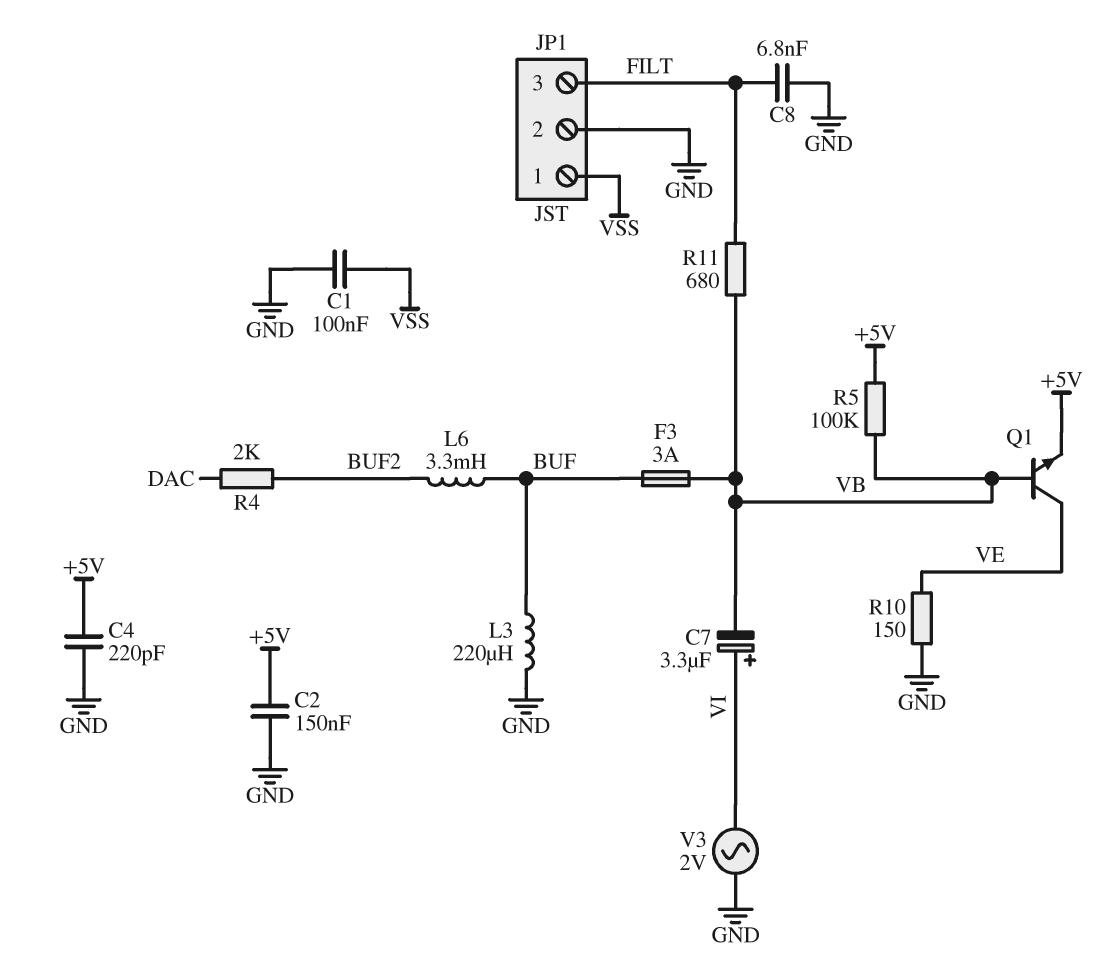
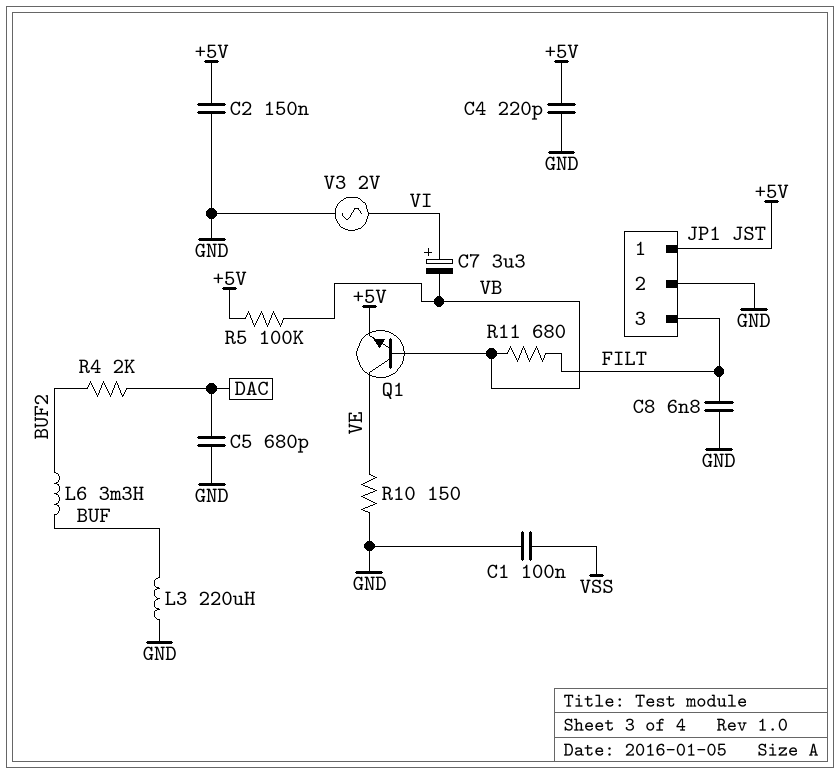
C5: none -> 680pF (DAC, GND)
F3: 3A (BUF, VB) -> none
JP1 pin 1: VSS -> +5V

